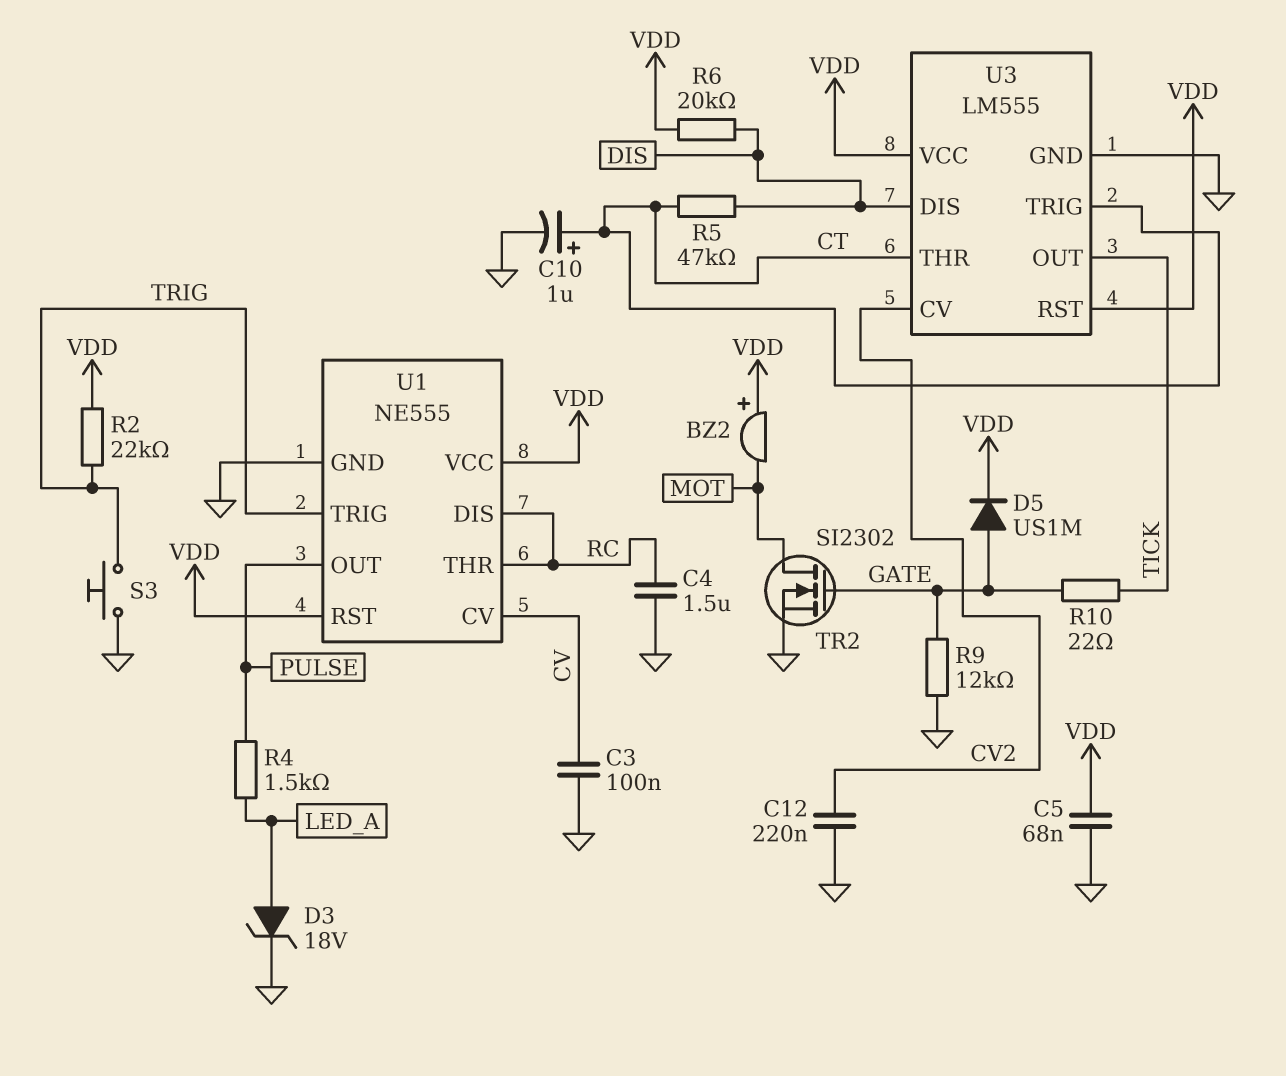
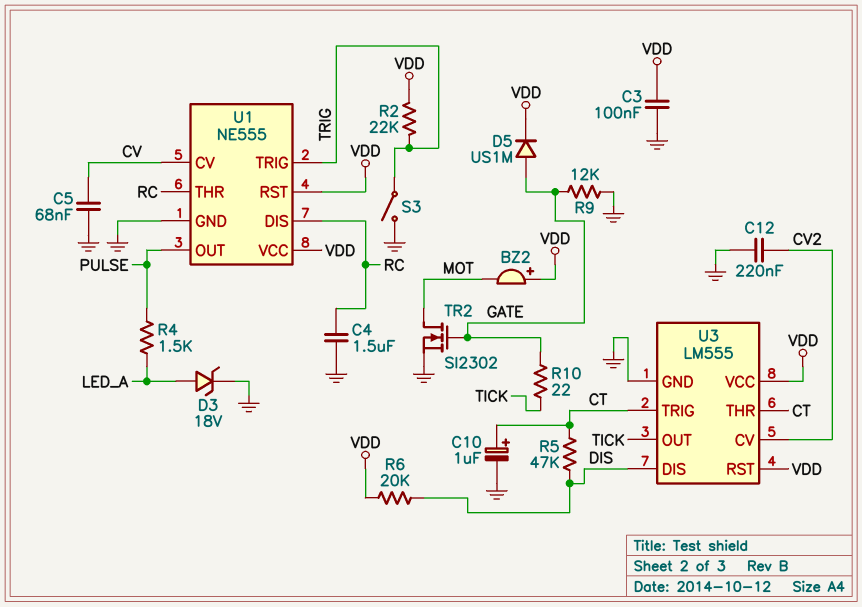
C3: 100nF (CV, GND) -> 100nF (GND, VDD)
C5: 68nF (GND, VDD) -> 68nF (CV, GND)
S3: button (GND, TRIG) -> switch (GND, TRIG)

